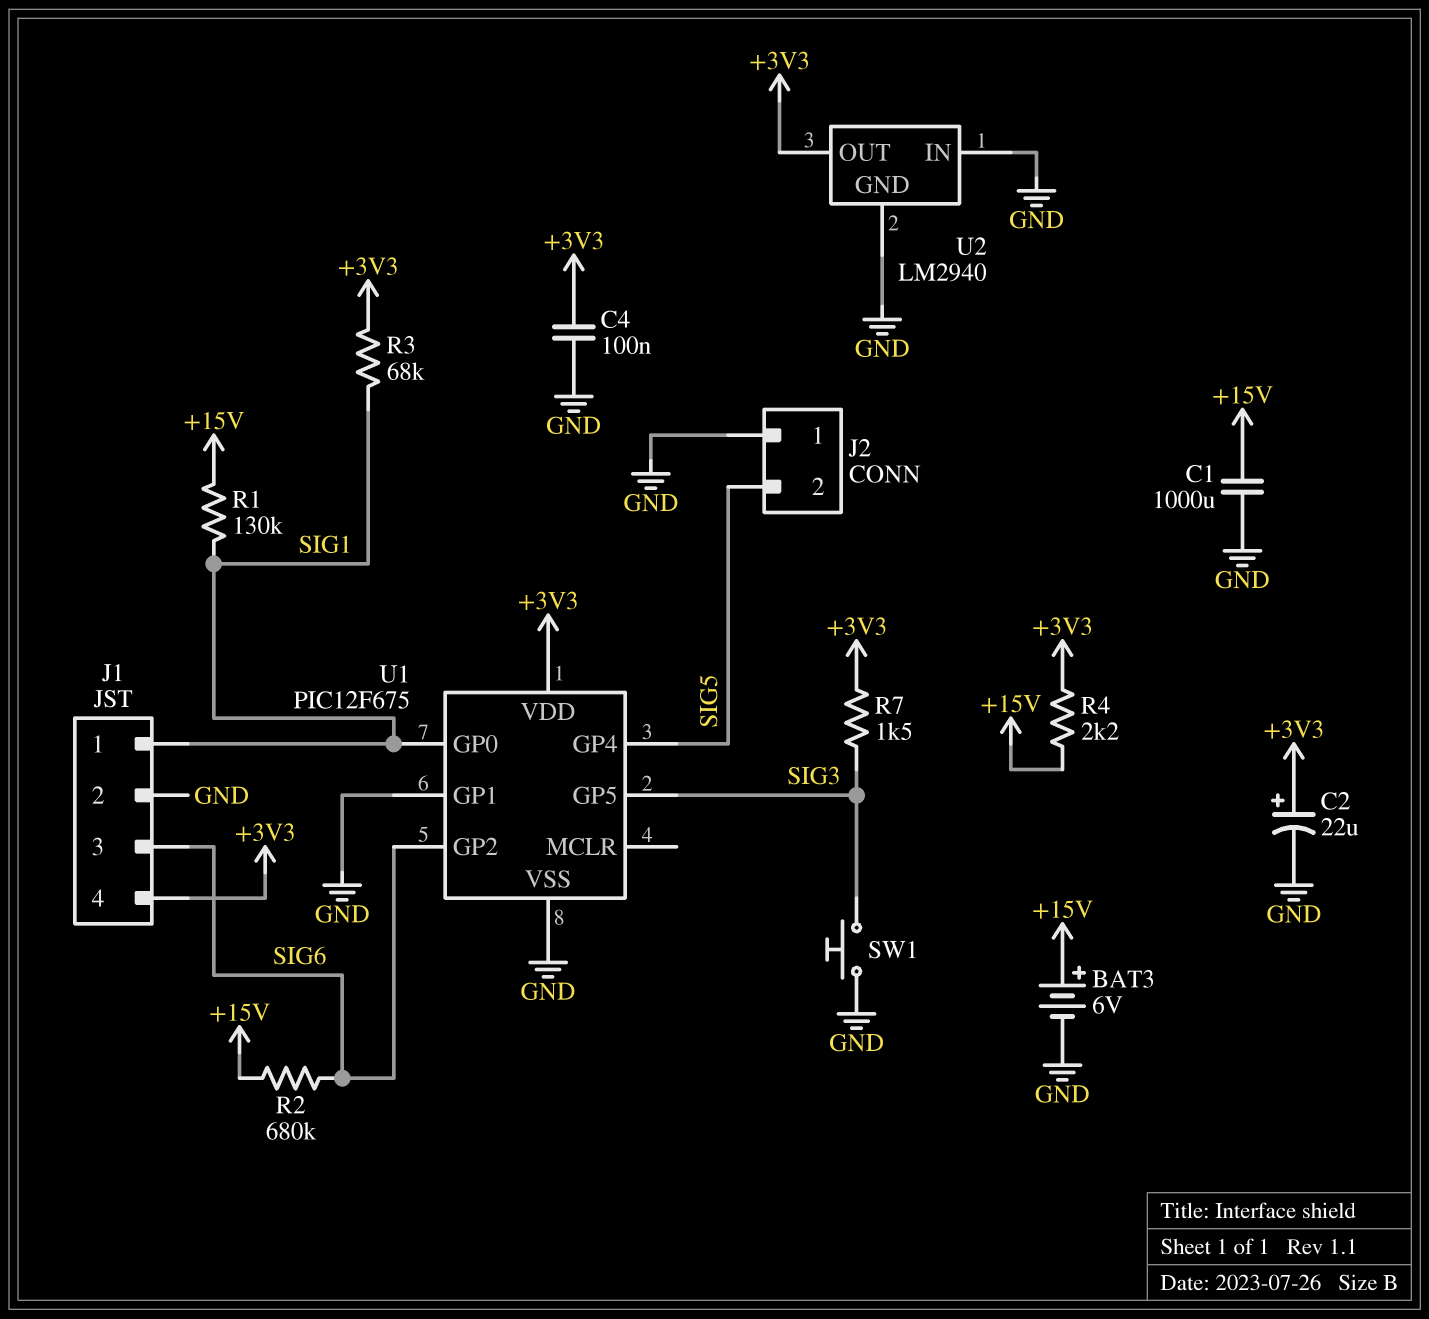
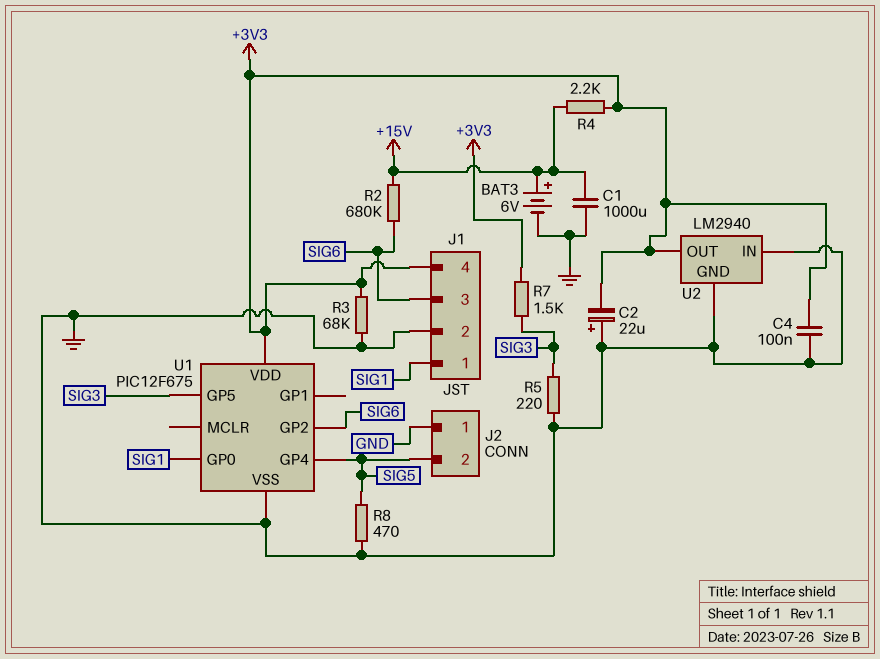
C2: 22uF (plus +3V3, minus GND) -> 22uF (plus GND, minus +3V3)
R1: 130k (+15V, SIG1) -> none
R3: 68k (+3V3, SIG1) -> 68k (+3V3, GND)
R5: none -> 220 (GND, SIG3)
R8: none -> 470 (GND, SIG5)
SW1: button (GND, SIG3) -> none
U1 pin GP1: GND -> none

